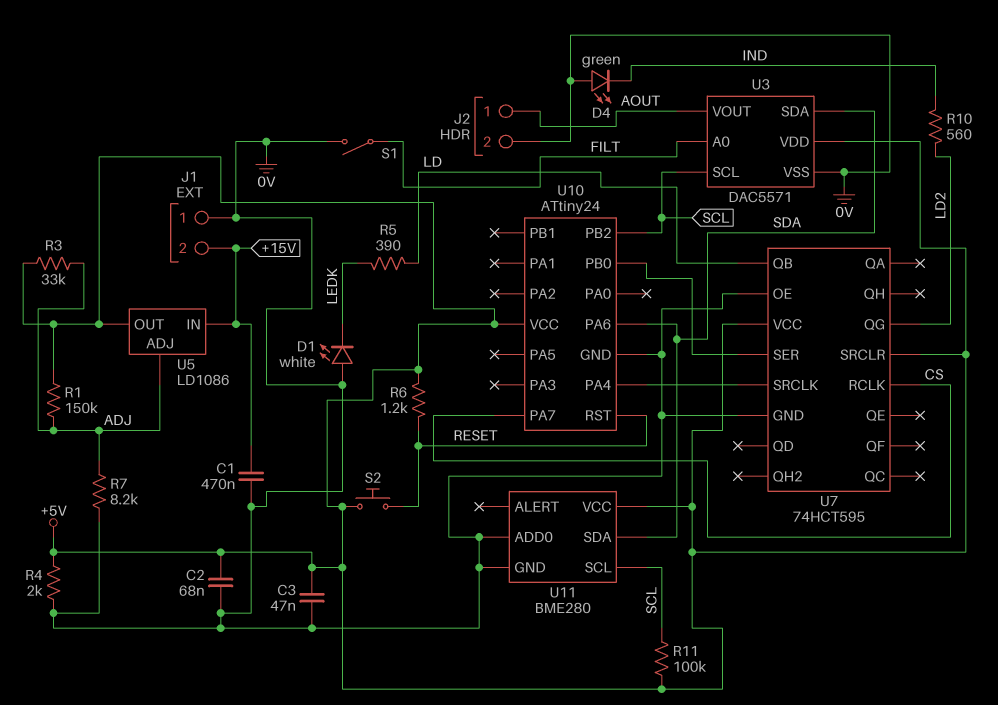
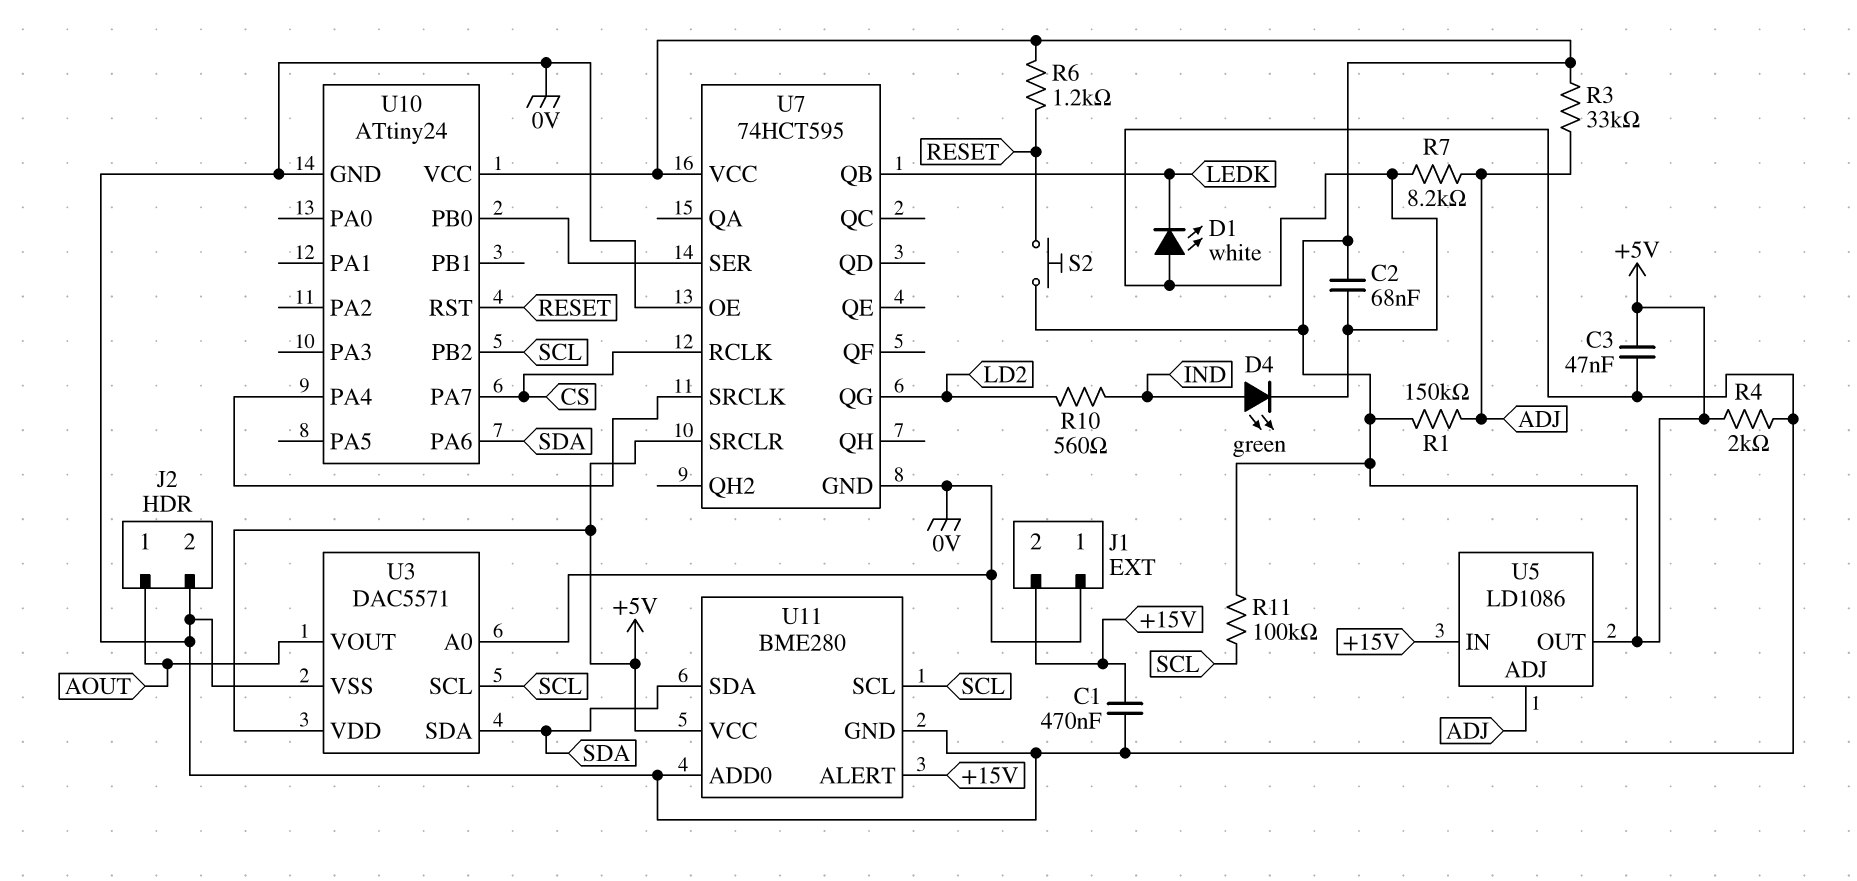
D4: LED green (A 0V, K IND) -> LED green (A IND, K 0V)
R5: 390 (LD, LEDK) -> none
S1: switch (0V, FILT) -> none
U3 pin A0: FILT -> 0V
U7 pin QB: LD -> LEDK
U11 pin ALERT: none -> +15V

